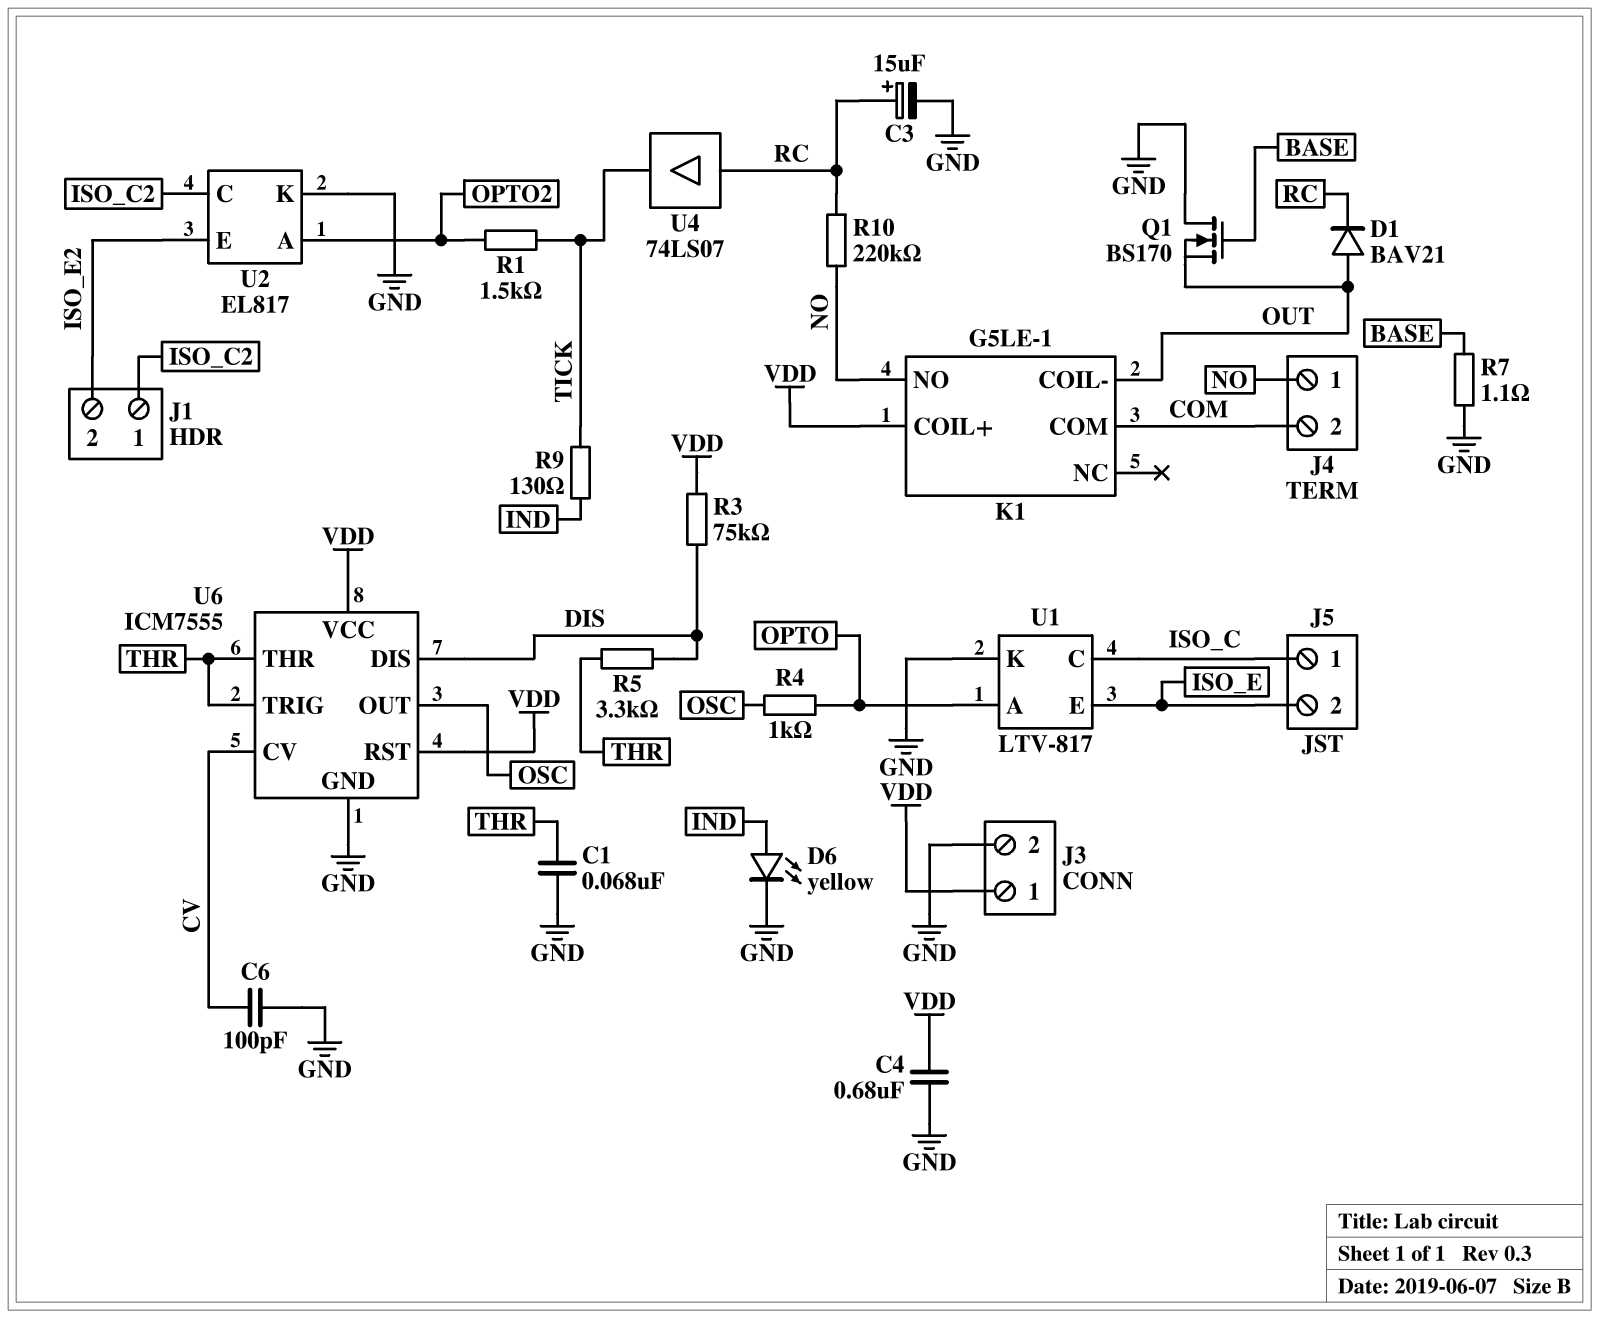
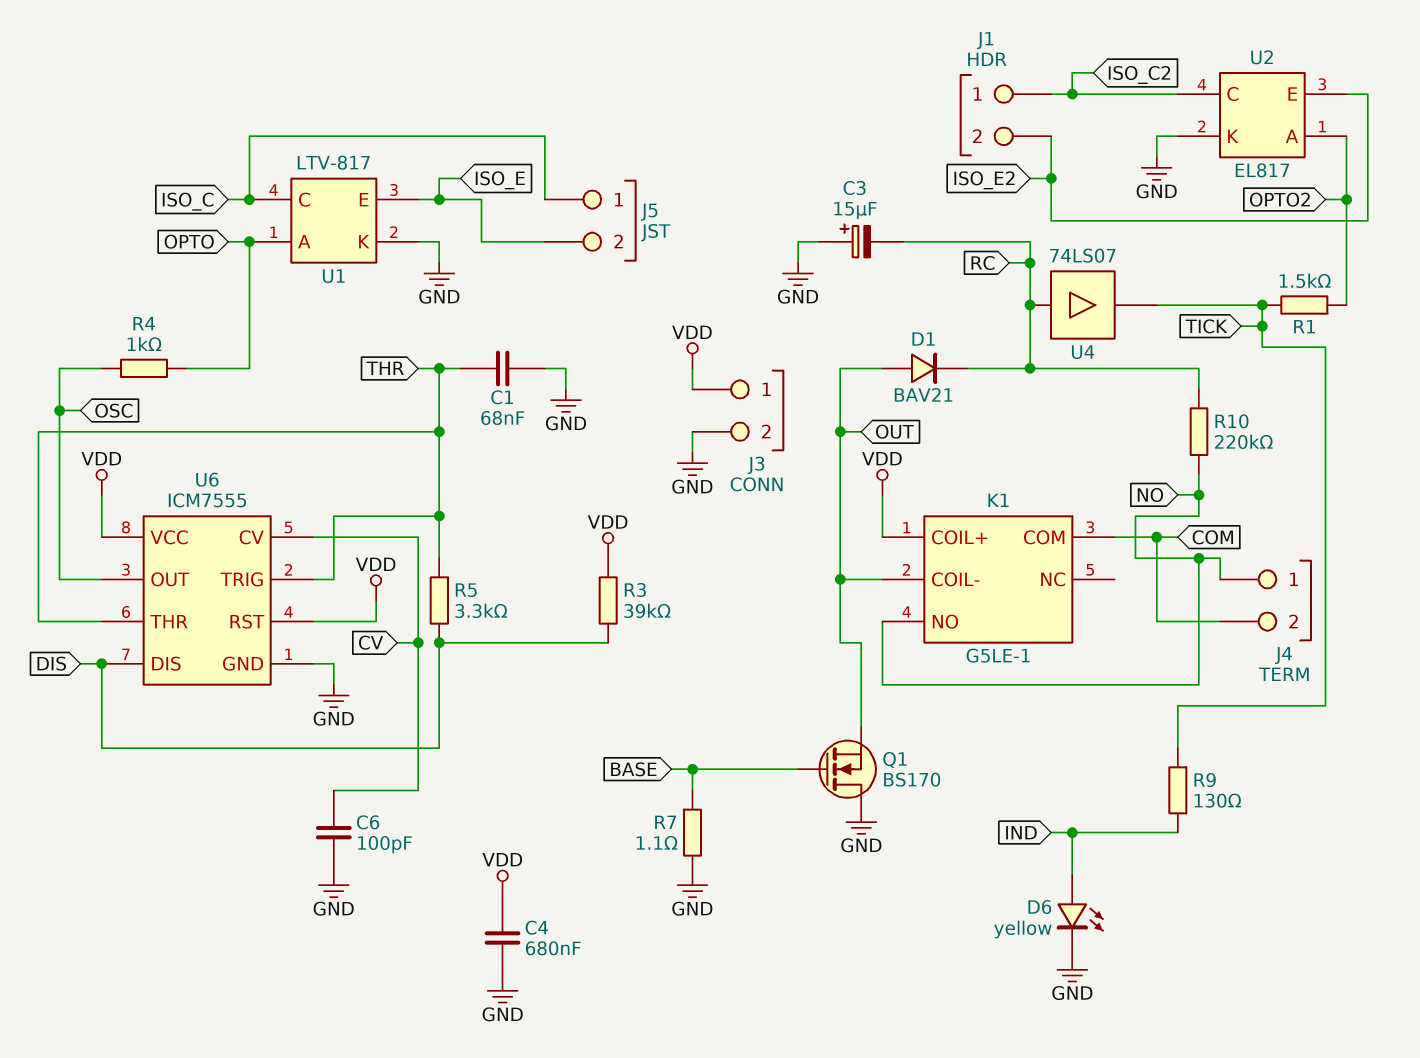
C3: 15uF (plus RC, minus GND) -> 15uF (plus GND, minus RC)
R3: 75k (DIS, VDD) -> 39k (DIS, VDD)

